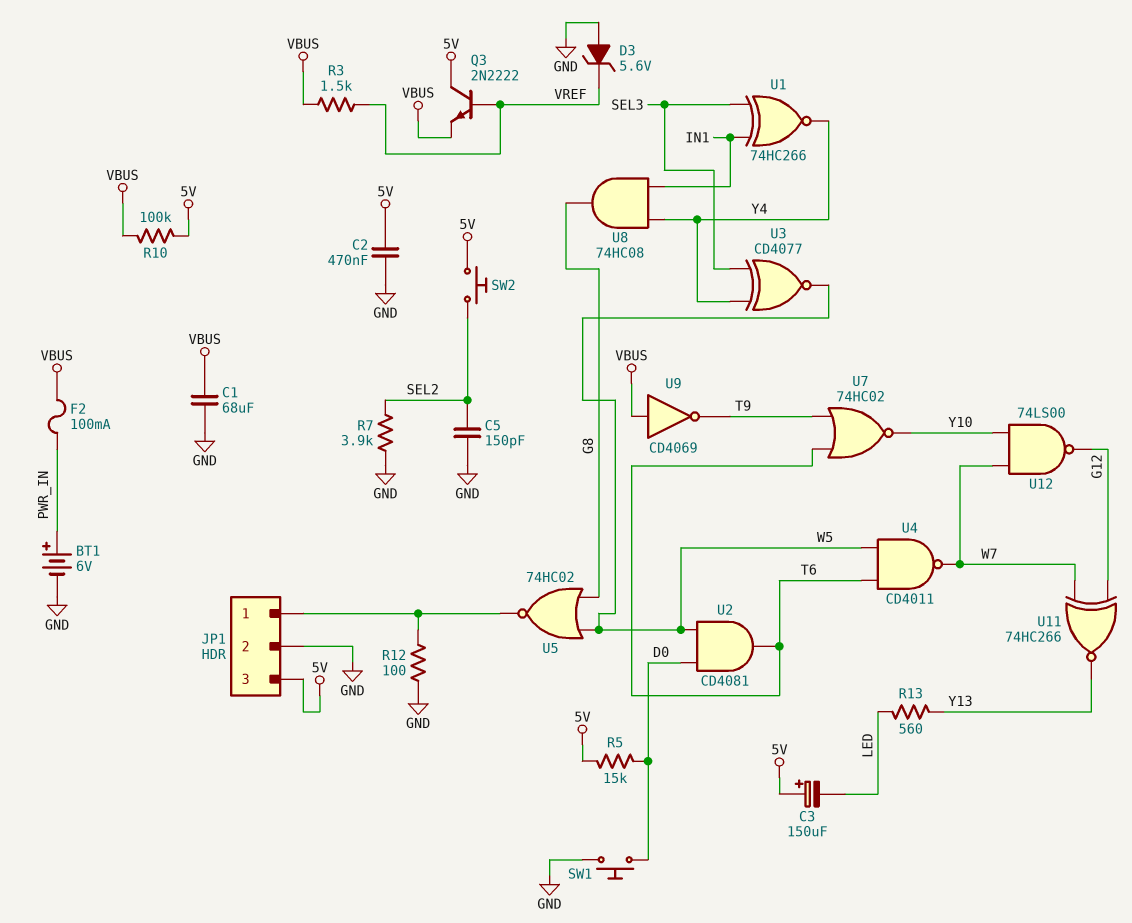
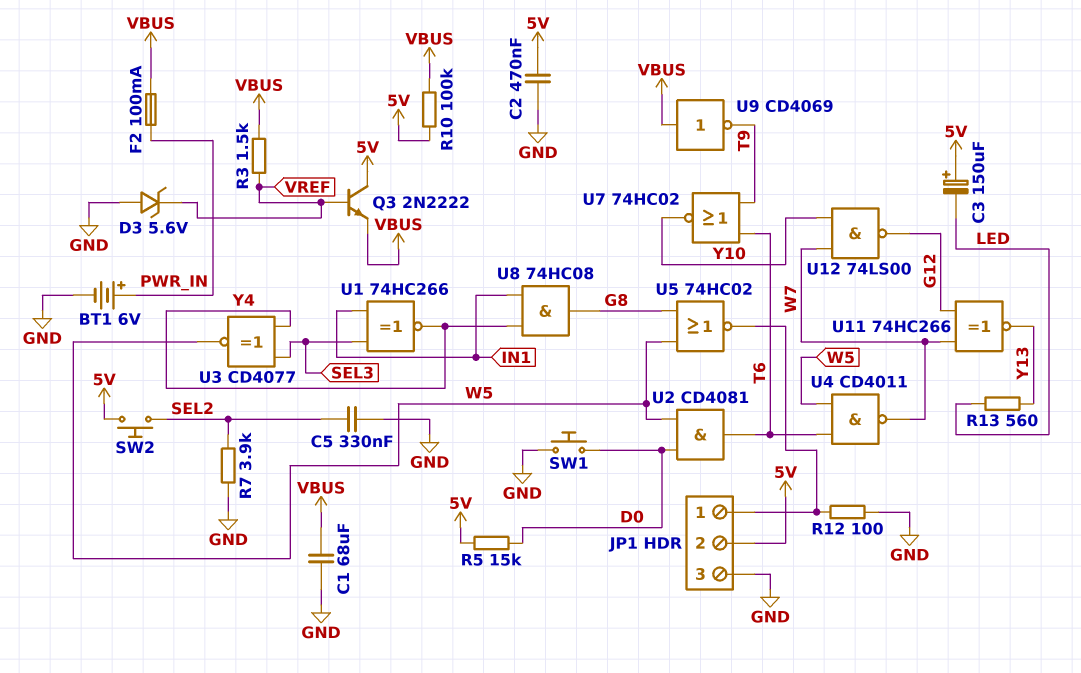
C5: 150pF (GND, SEL2) -> 330nF (GND, SEL2)
JP1 pin 2: GND -> 5V
JP1 pin 3: 5V -> GND

